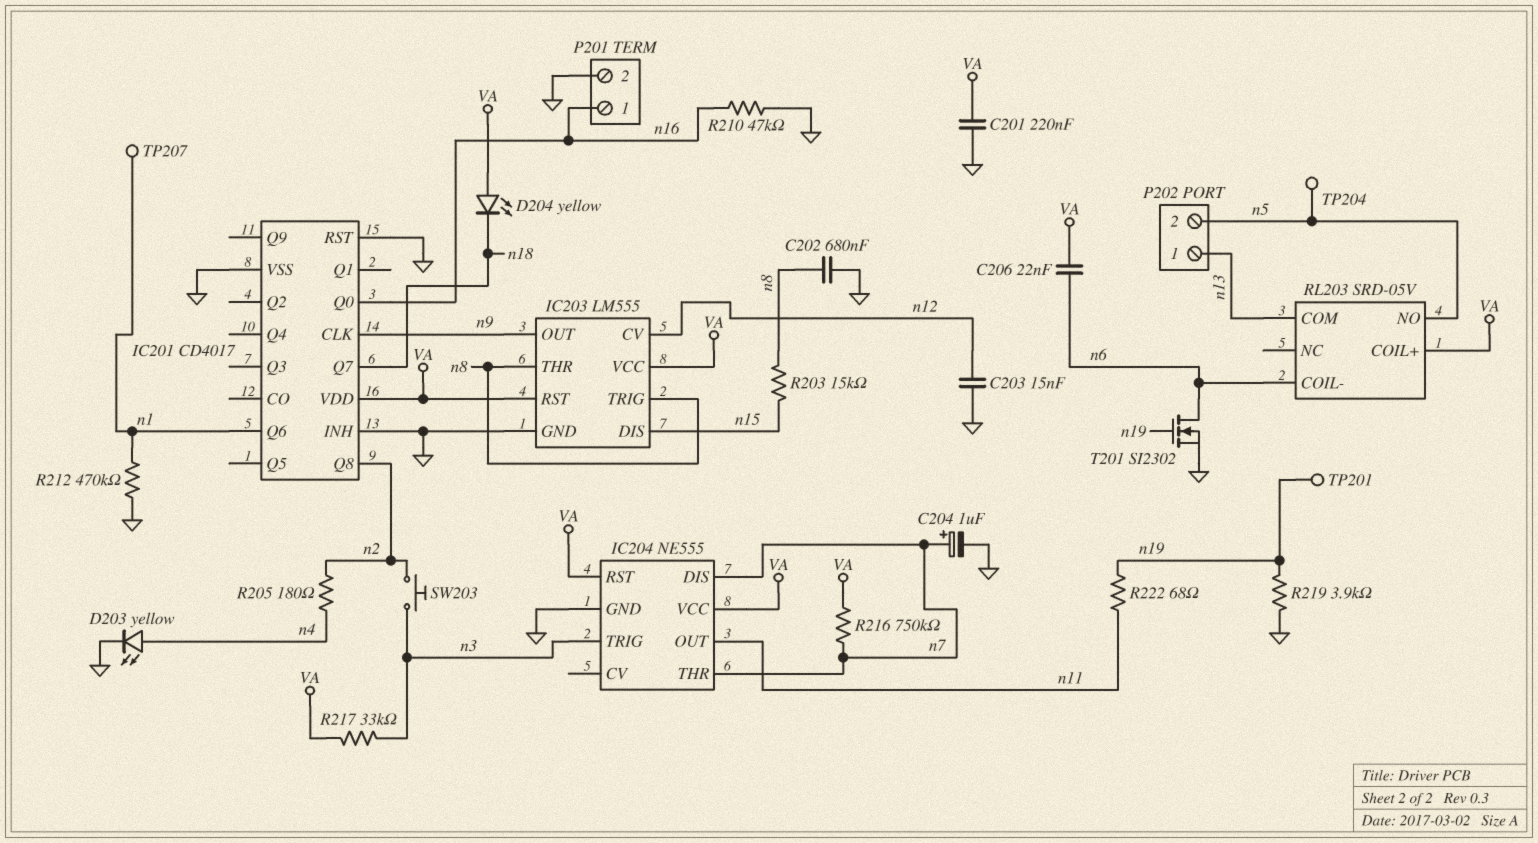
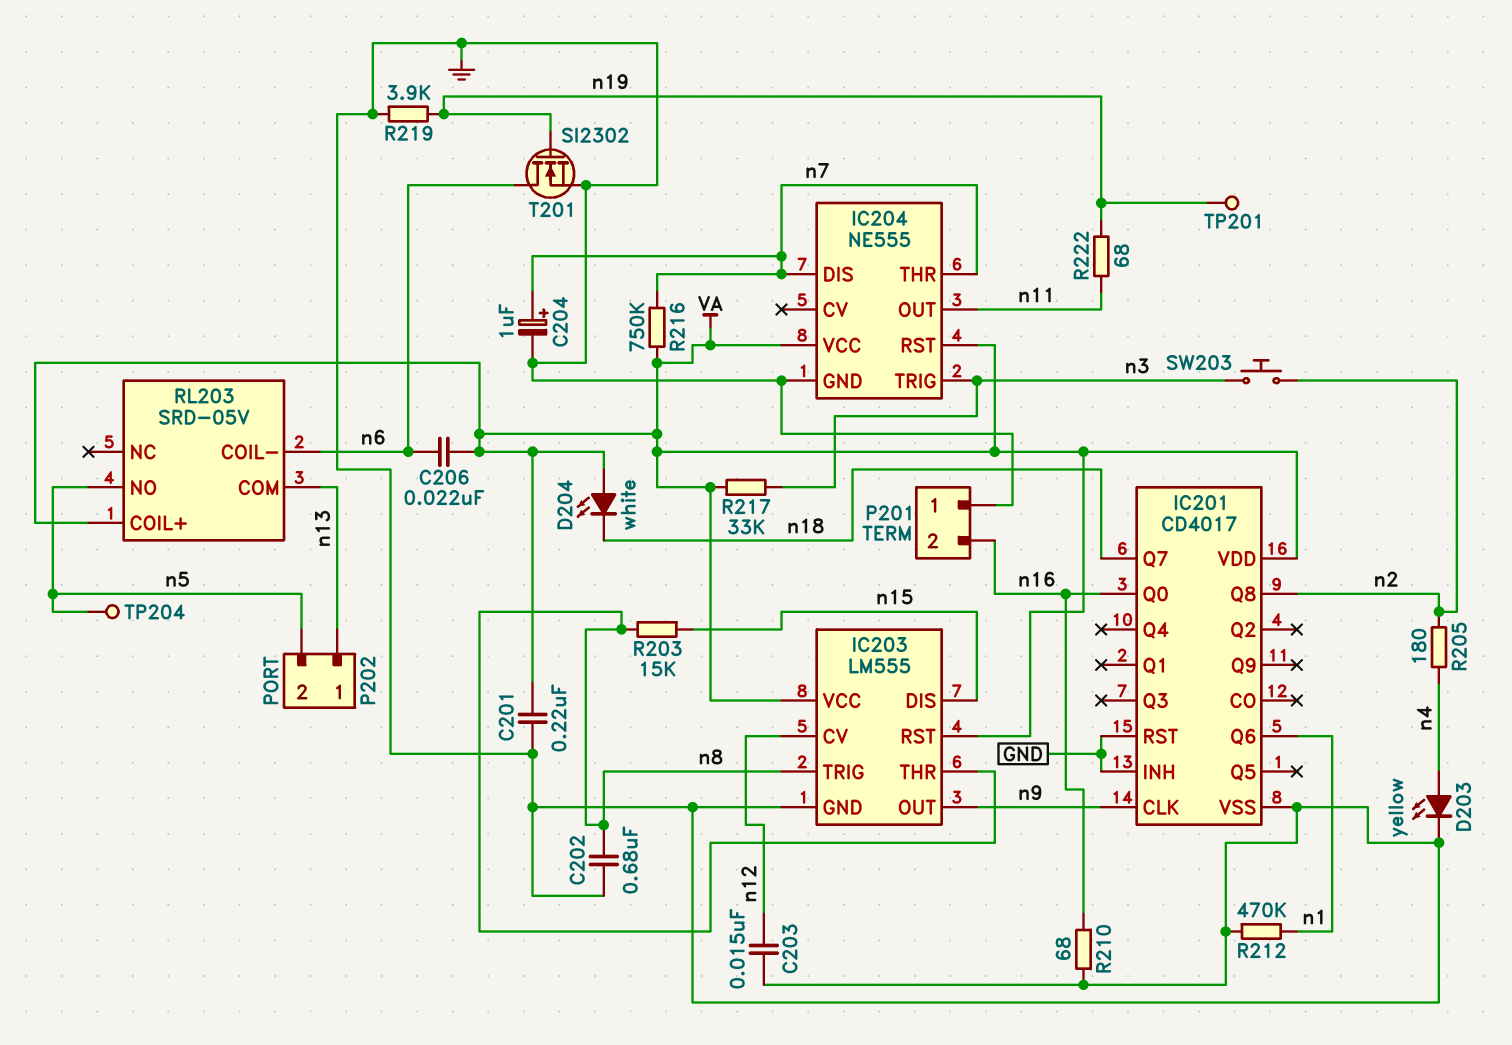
D204: LED yellow (A VA, K n18) -> LED white (A VA, K n18)
P201 pin 1: n16 -> GND
P201 pin 2: GND -> n16
R210: 47k (GND, n16) -> 68 (GND, n16)
TP207: test point (n1) -> none

